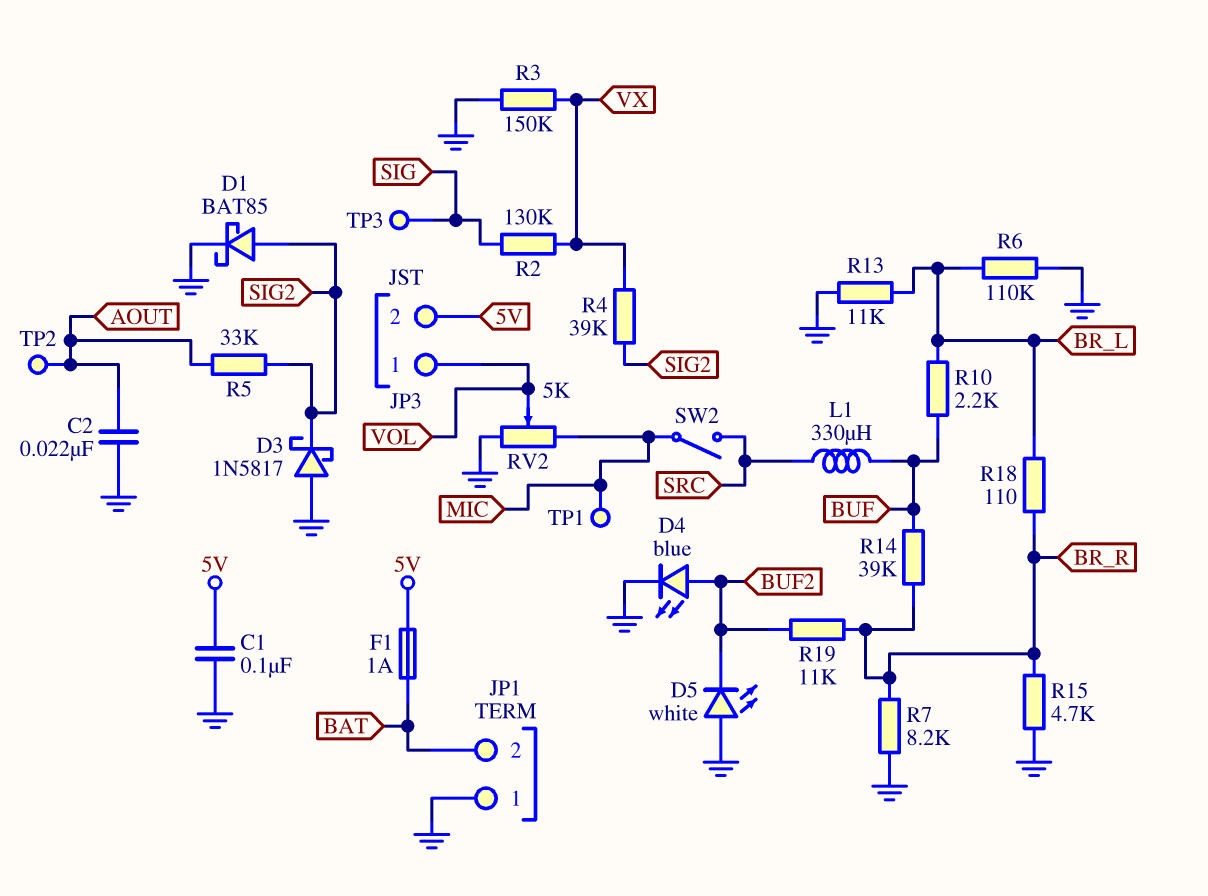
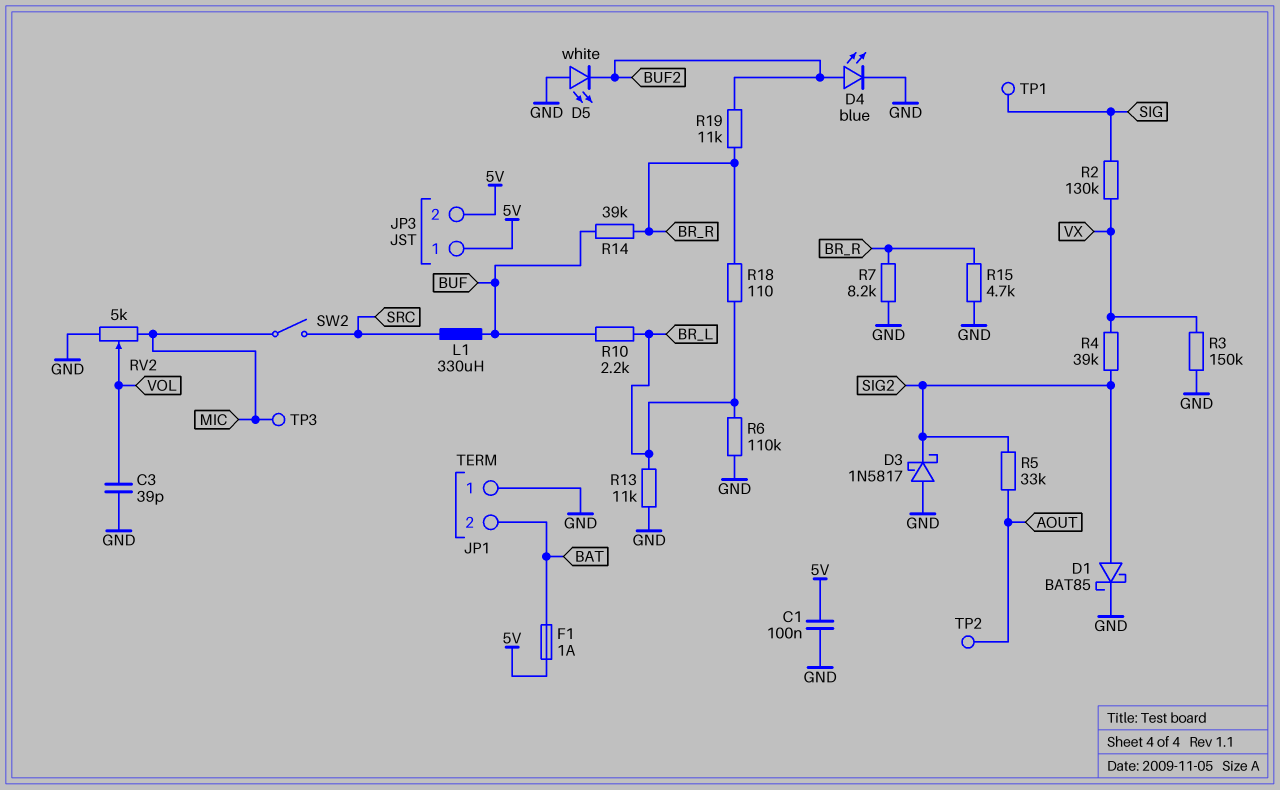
C2: 22nF (AOUT, GND) -> none
C3: none -> 39pF (GND, VOL)
JP3 pin 1: VOL -> 5V
TP1: test point (MIC) -> test point (SIG)
TP3: test point (SIG) -> test point (MIC)

